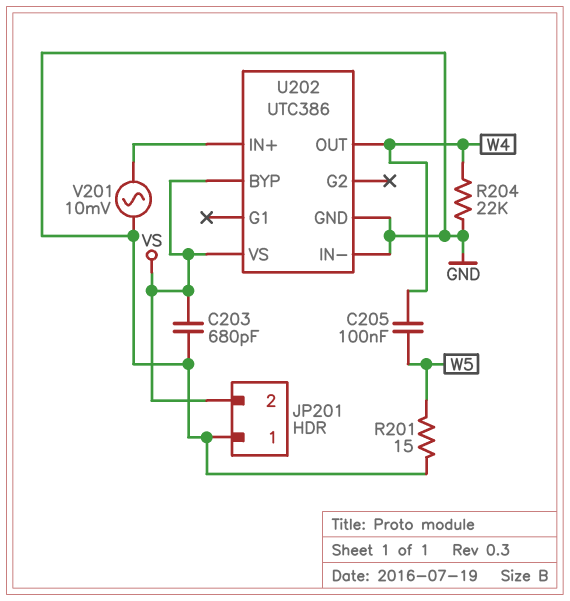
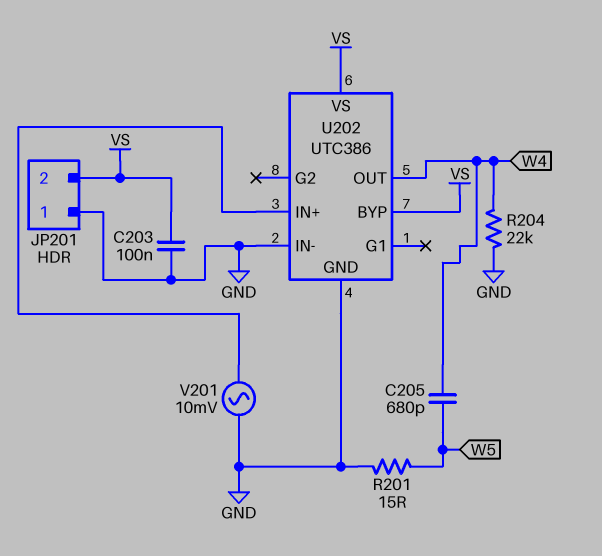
C203: 680pF (GND, VS) -> 100nF (GND, VS)
C205: 100nF (W4, W5) -> 680pF (W4, W5)

